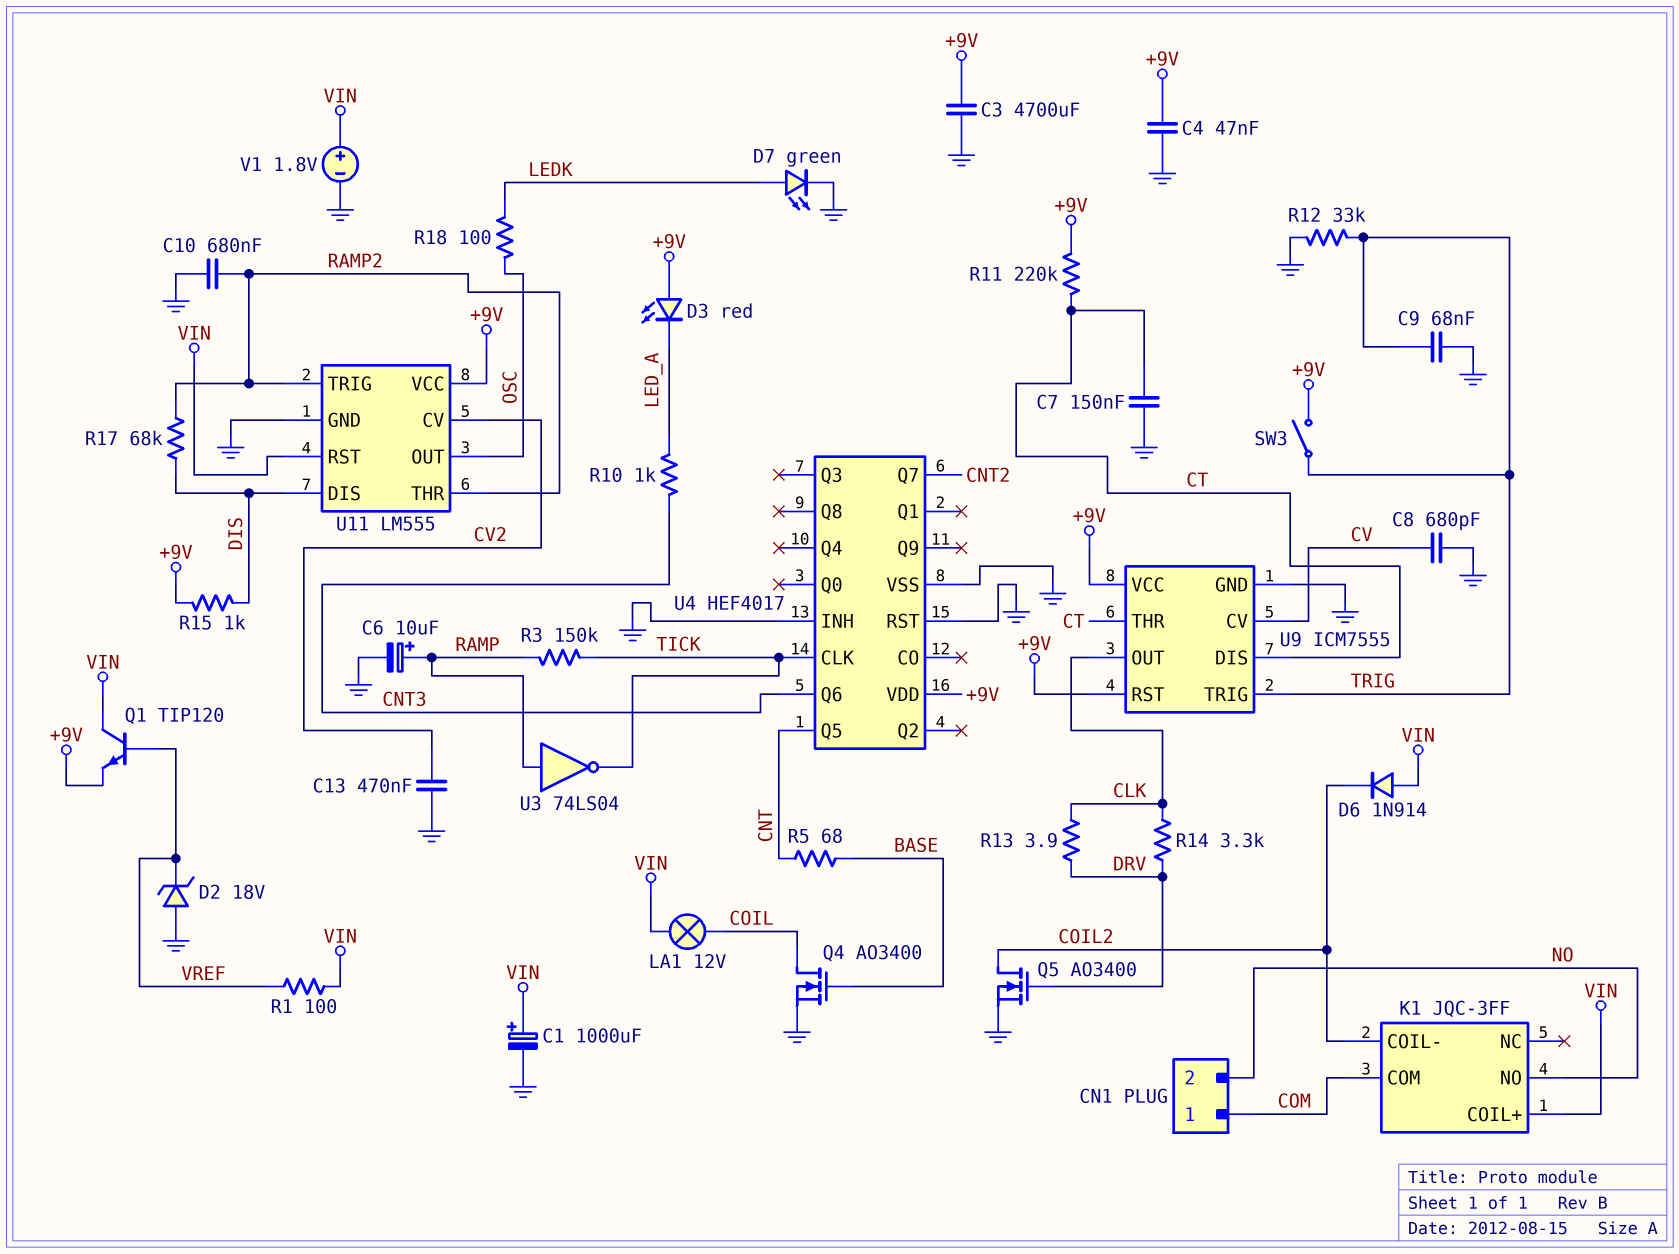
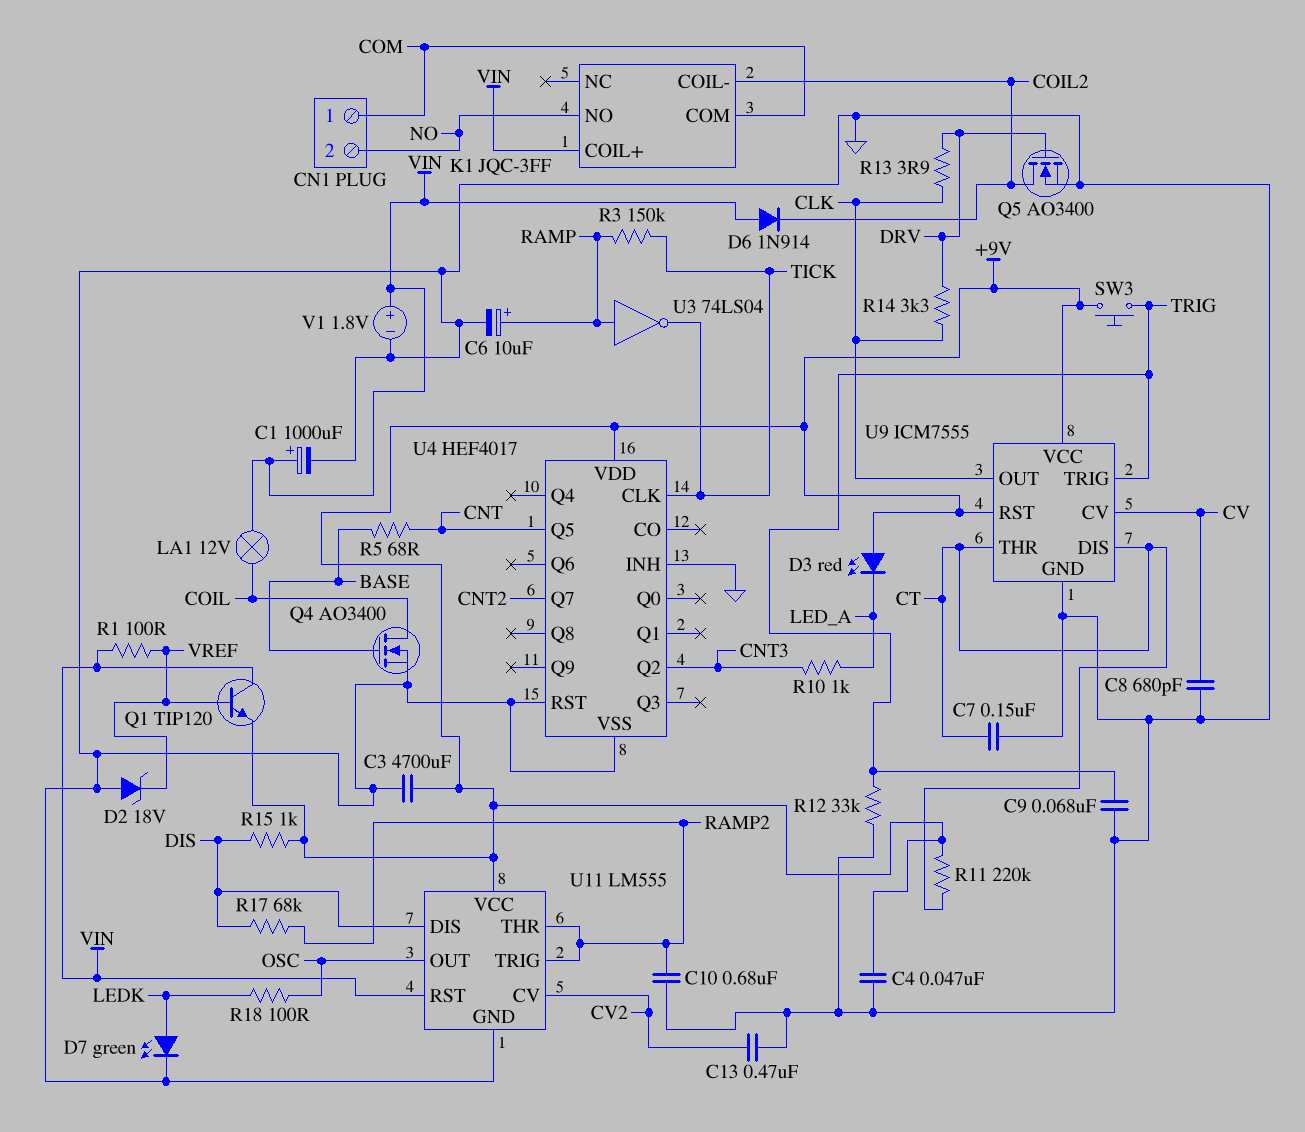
SW3: switch (+9V, TRIG) -> button (+9V, TRIG)
U4 pin Q2: none -> CNT3
U4 pin Q6: CNT3 -> none

